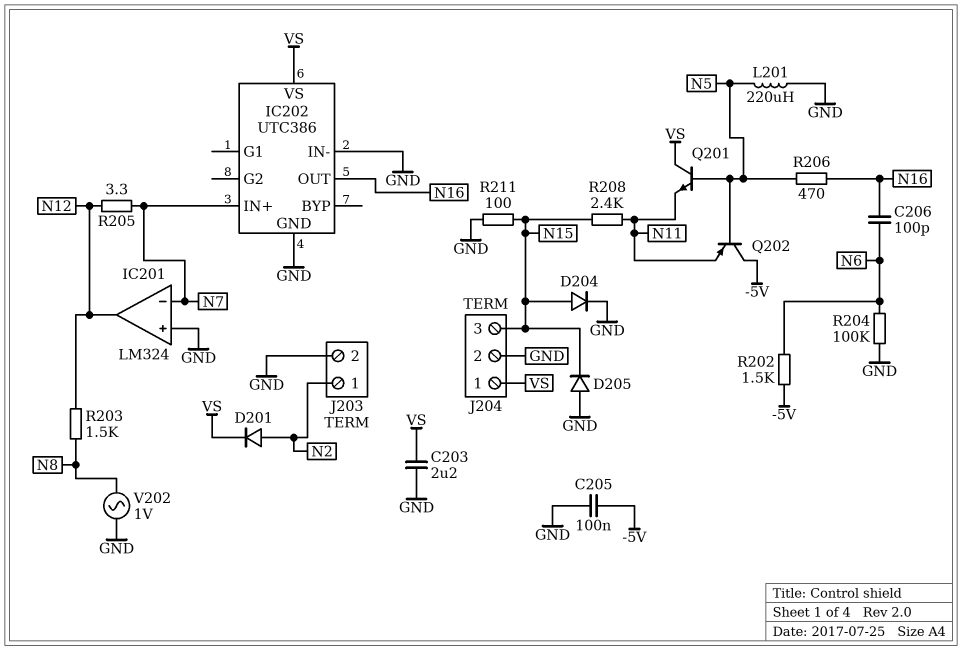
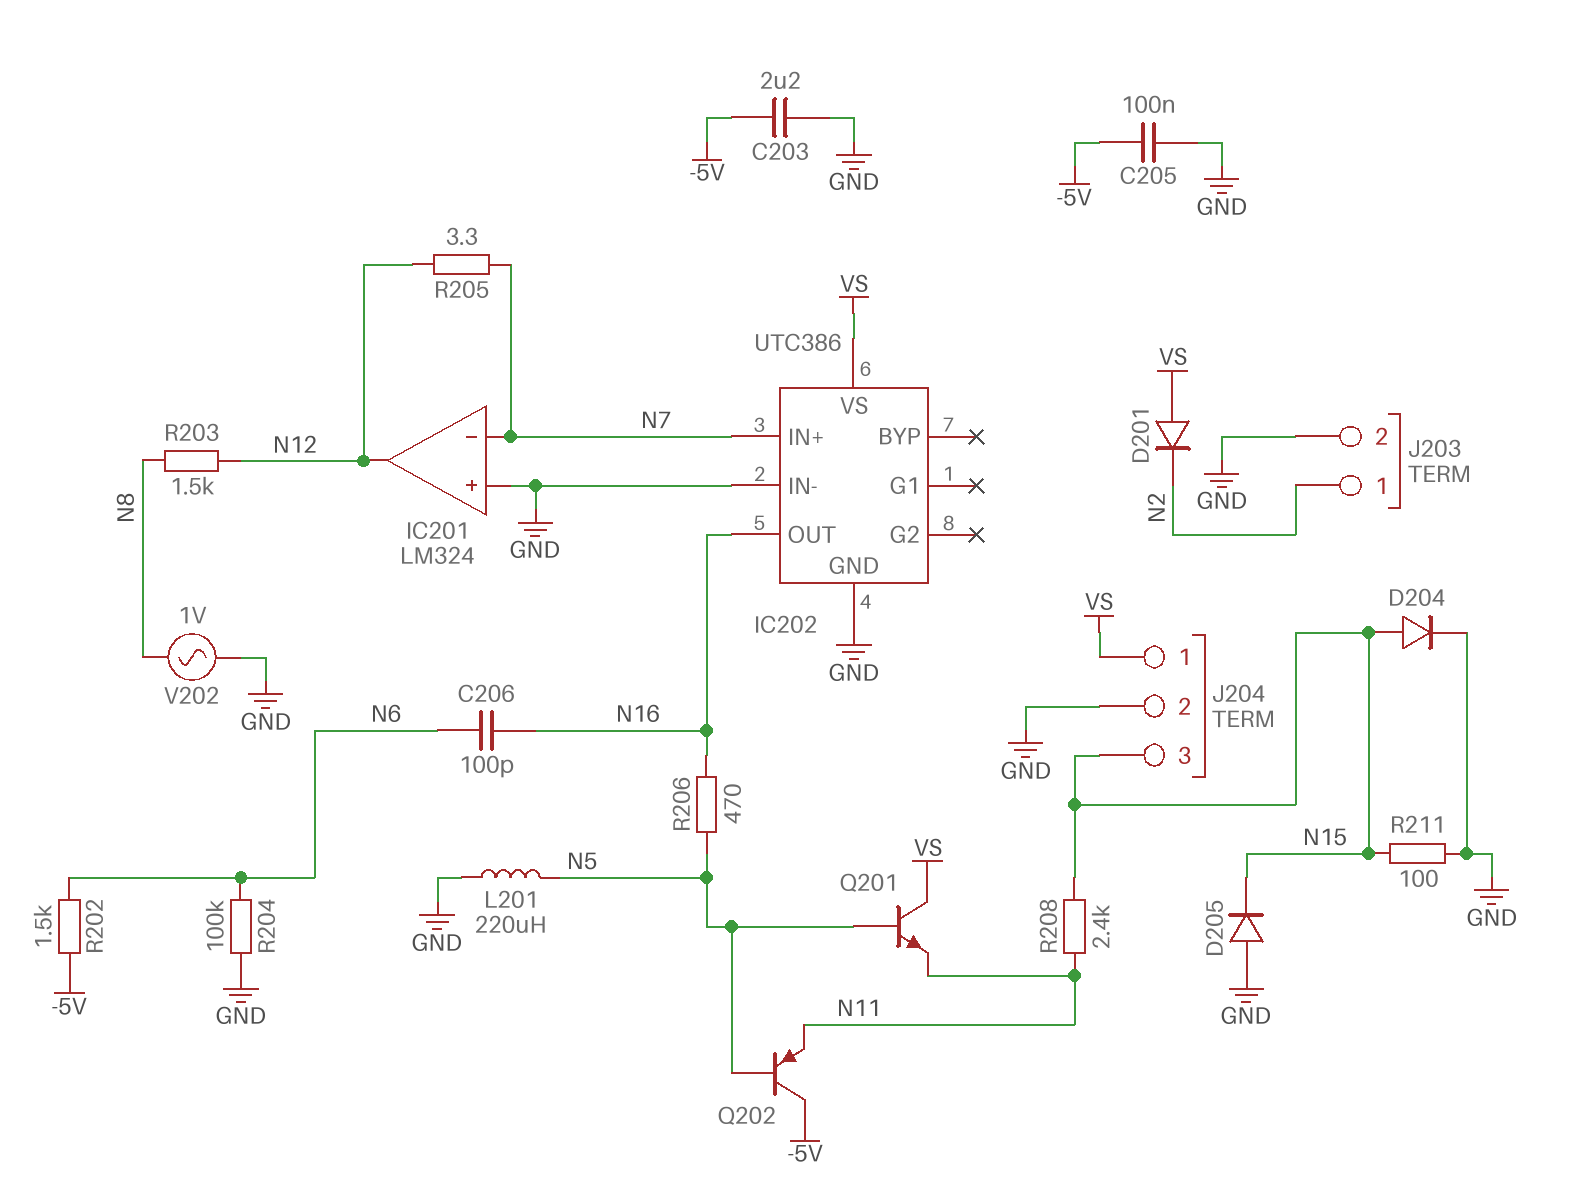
C203: 2.2uF (GND, VS) -> 2.2uF (-5V, GND)
D201: diode (A N2, K VS) -> diode (A VS, K N2)

